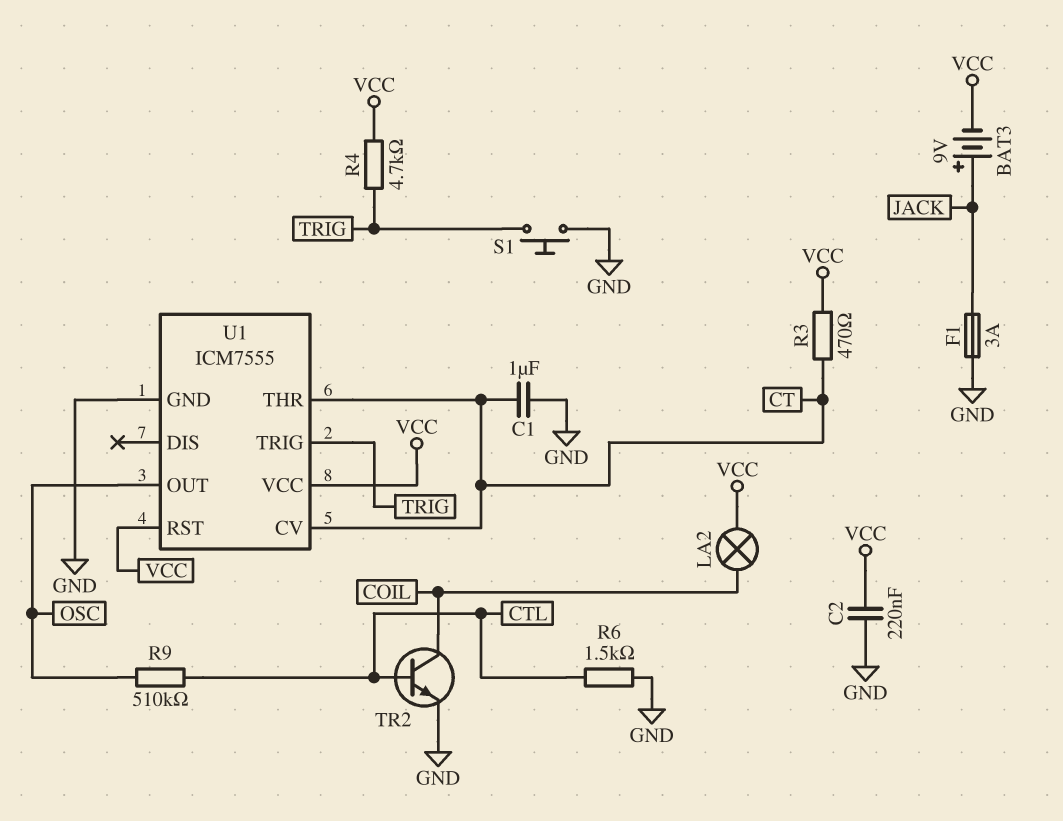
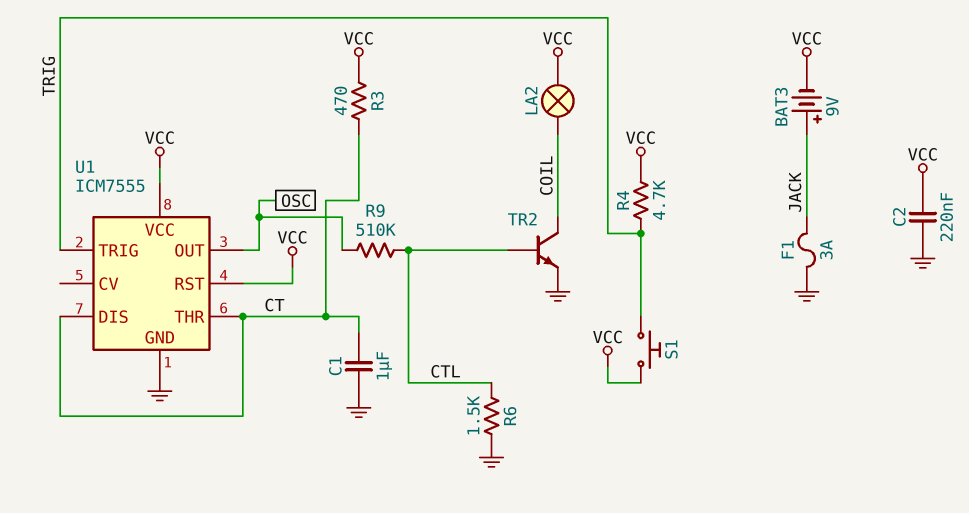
S1: button (GND, TRIG) -> button (TRIG, VCC)
U1 pin CV: CT -> none
U1 pin DIS: none -> CT

